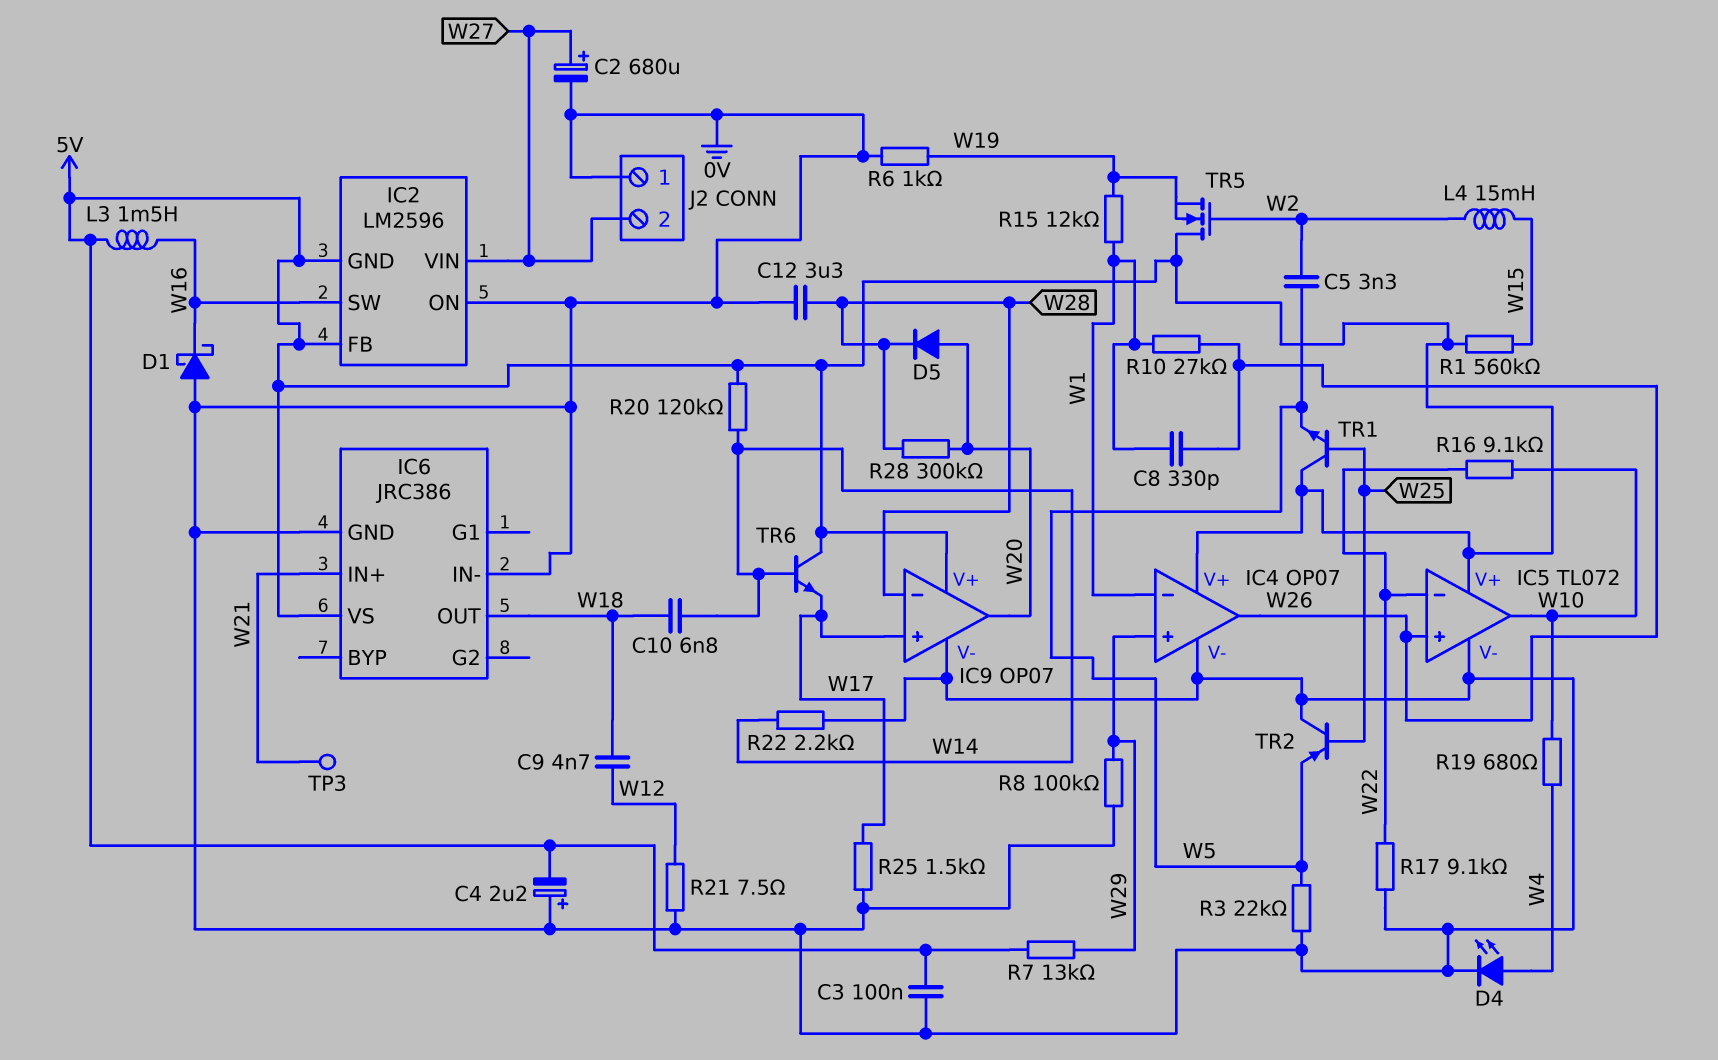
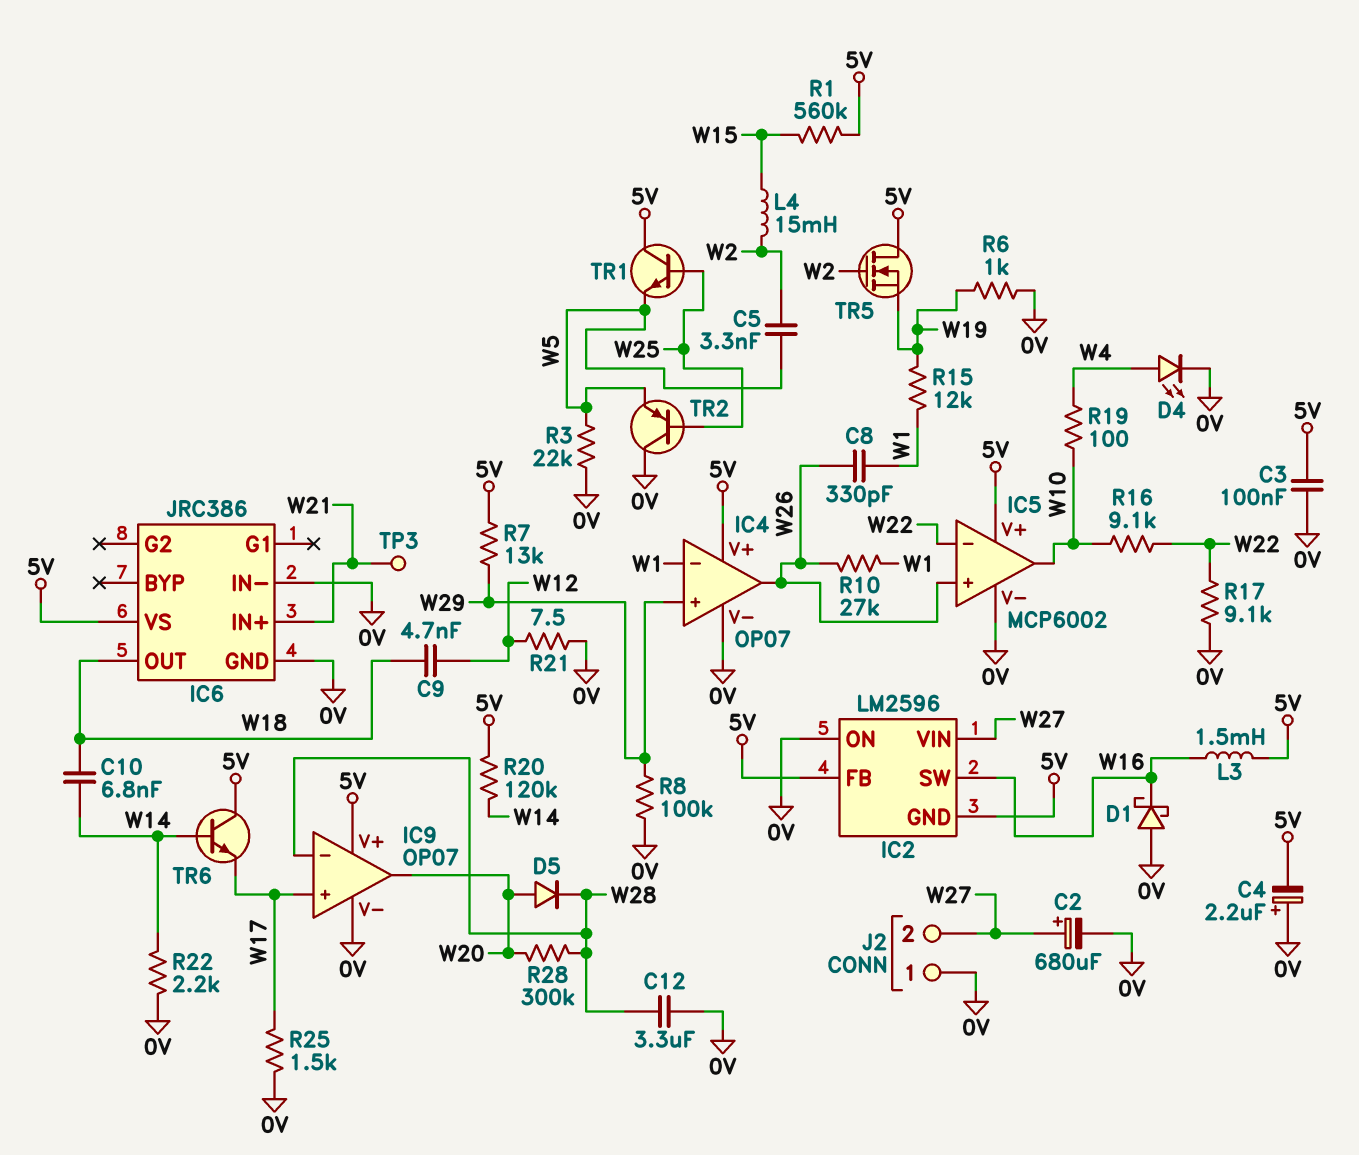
IC5: TL072 -> MCP6002
R19: 680 (W4, W10) -> 100 (W4, W10)

